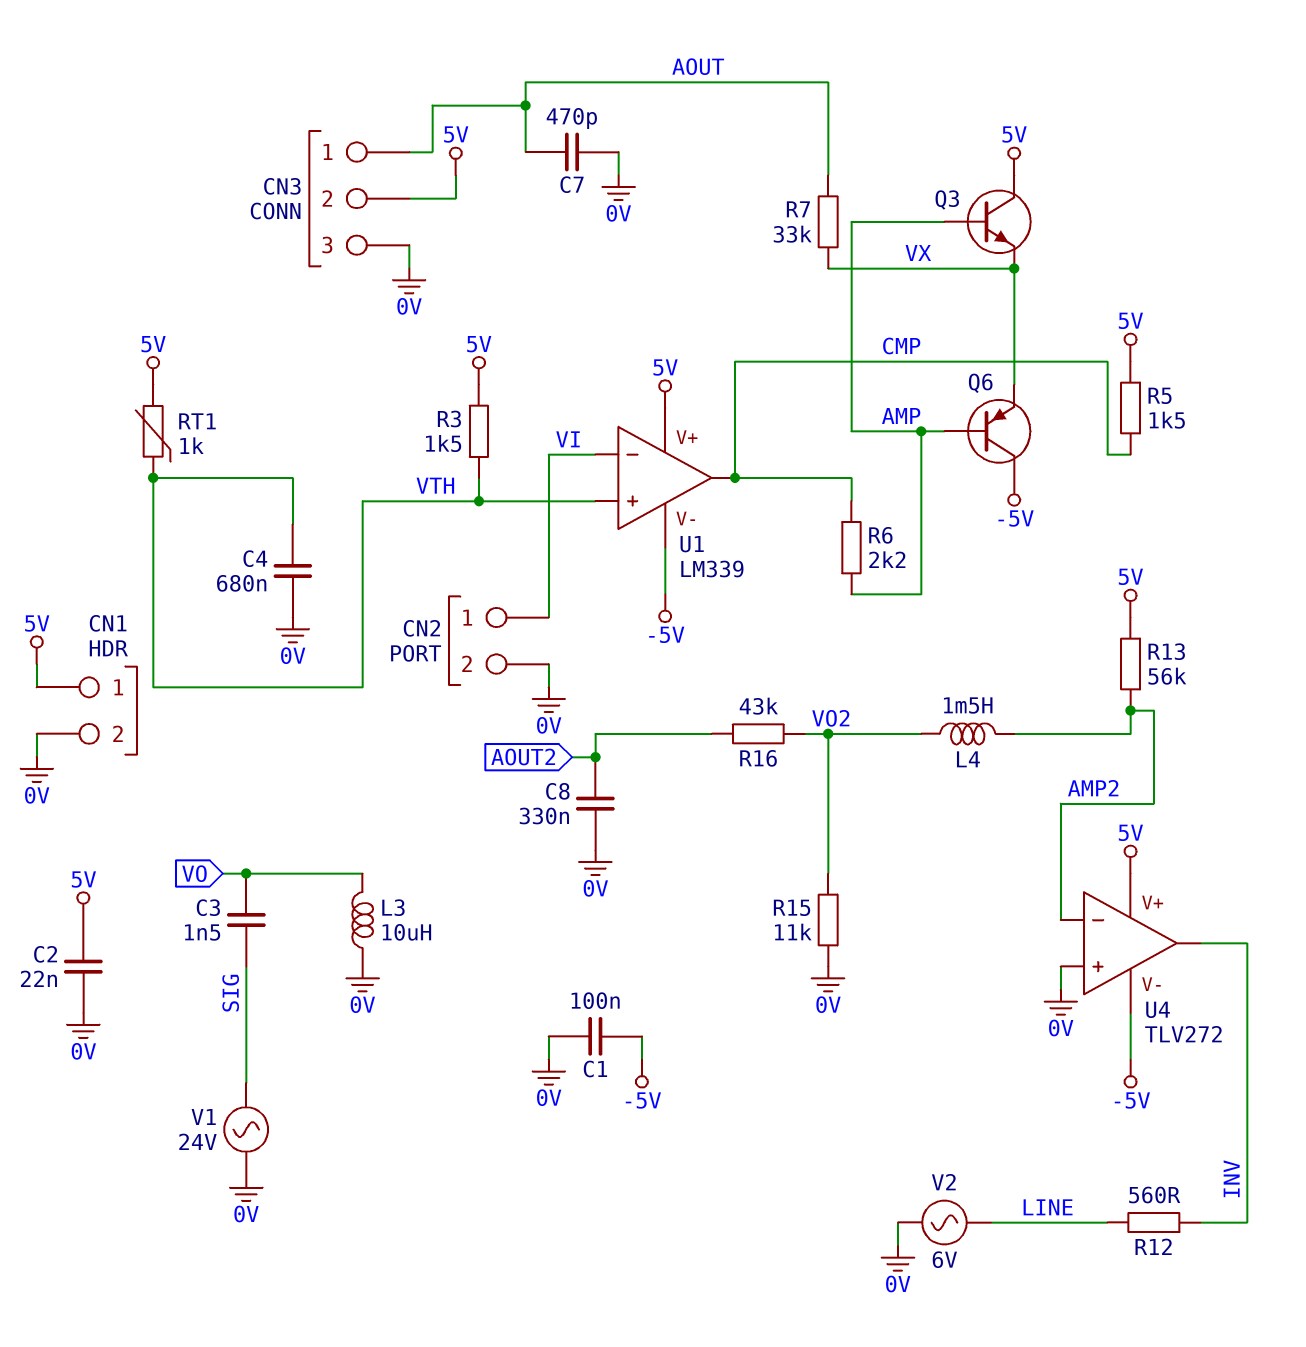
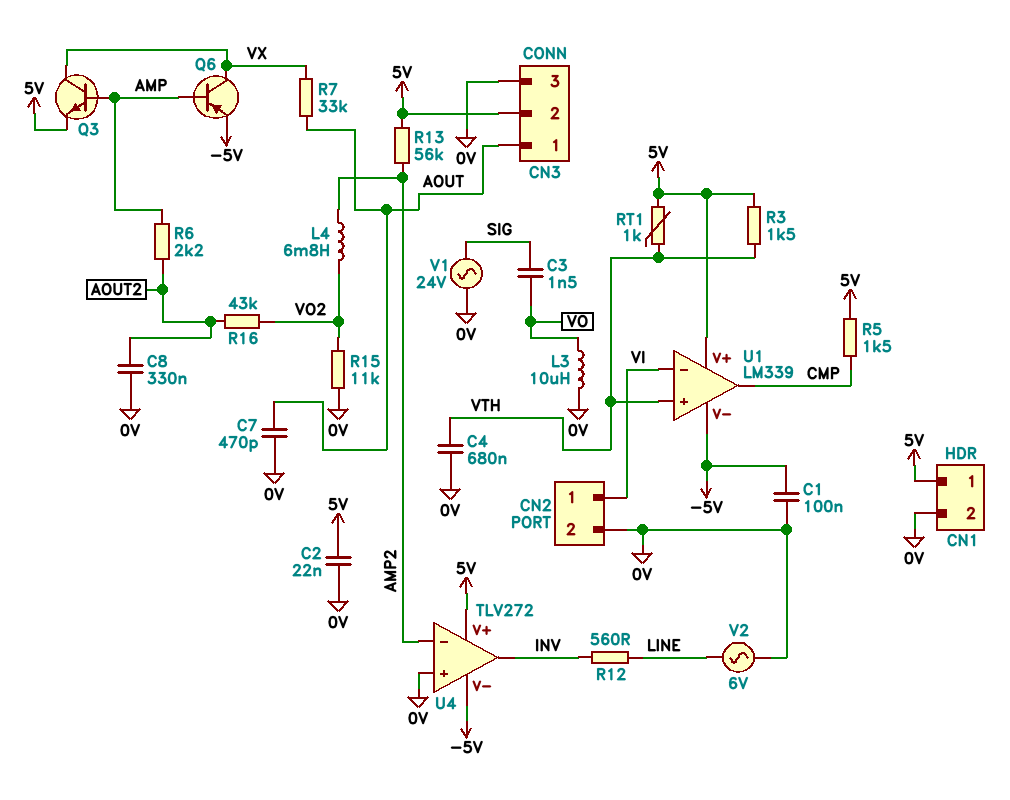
L4: 1.5mH (AMP2, VO2) -> 6.8mH (AMP2, VO2)
Q3: NPN (B AMP, C 5V, E VX) -> NPN (B AMP, C VX, E 5V)
Q6: PNP (B AMP, C -5V, E VX) -> PNP (B AMP, C VX, E -5V)
R6: 2.2k (AMP, CMP) -> 2.2k (AMP, AOUT2)

